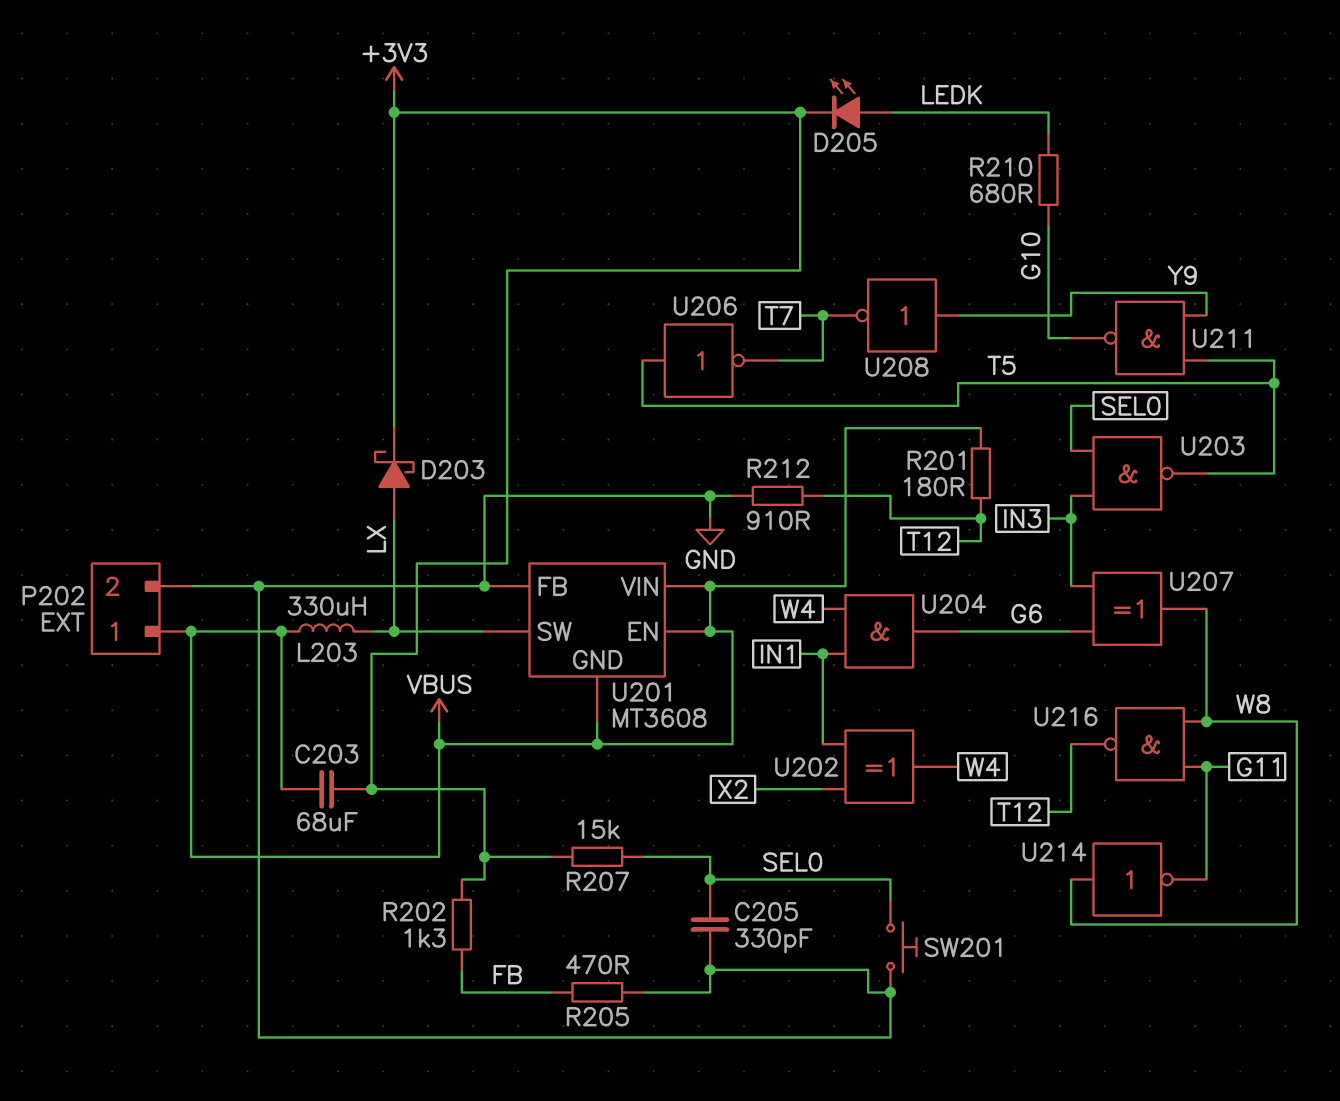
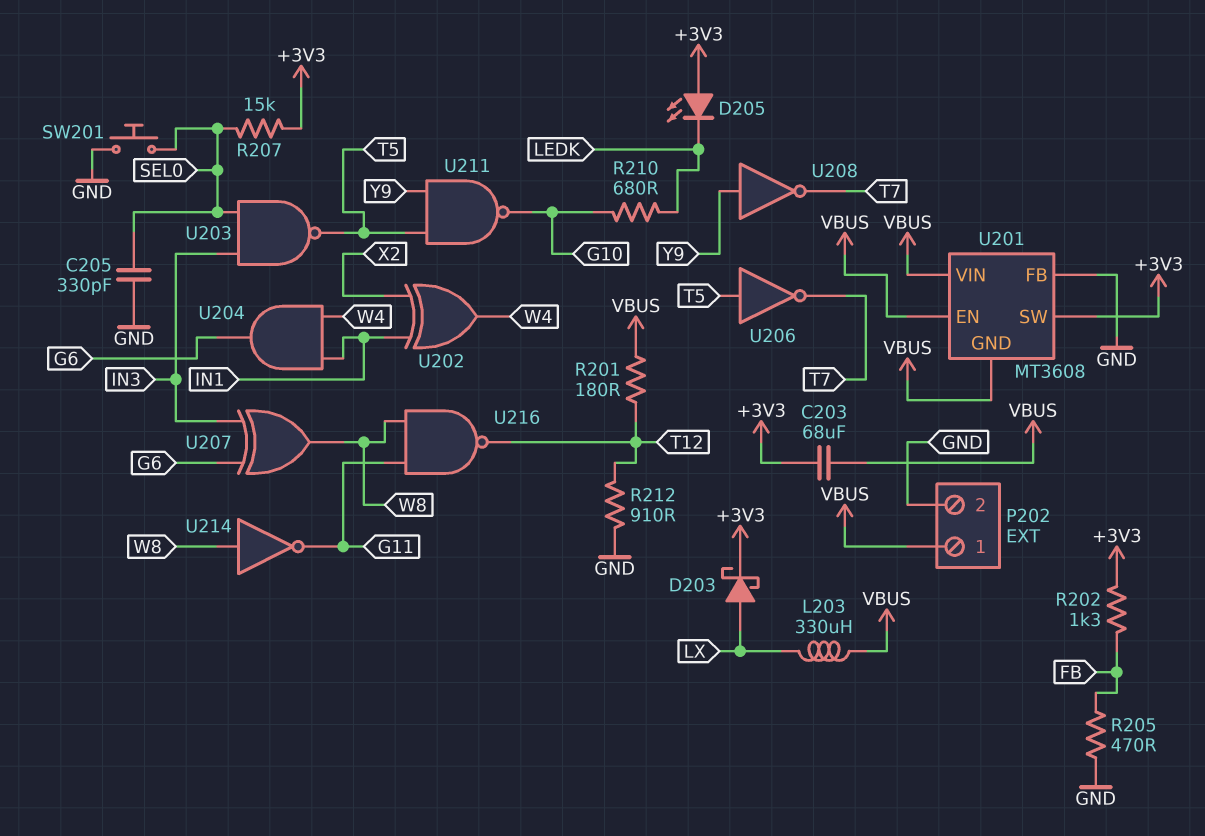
D205: LED (A LEDK, K +3V3) -> LED (A +3V3, K LEDK)
U201 pin SW: LX -> +3V3

